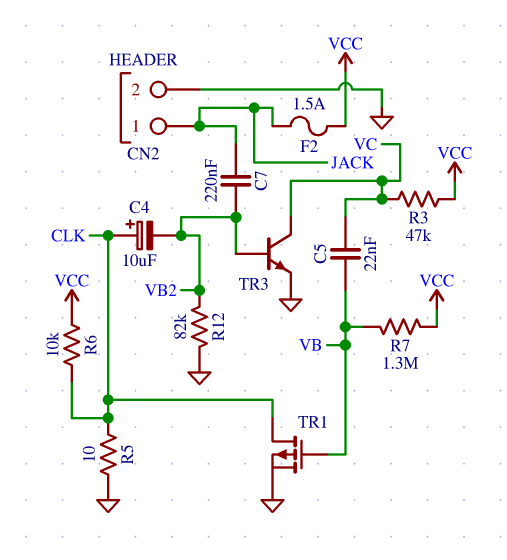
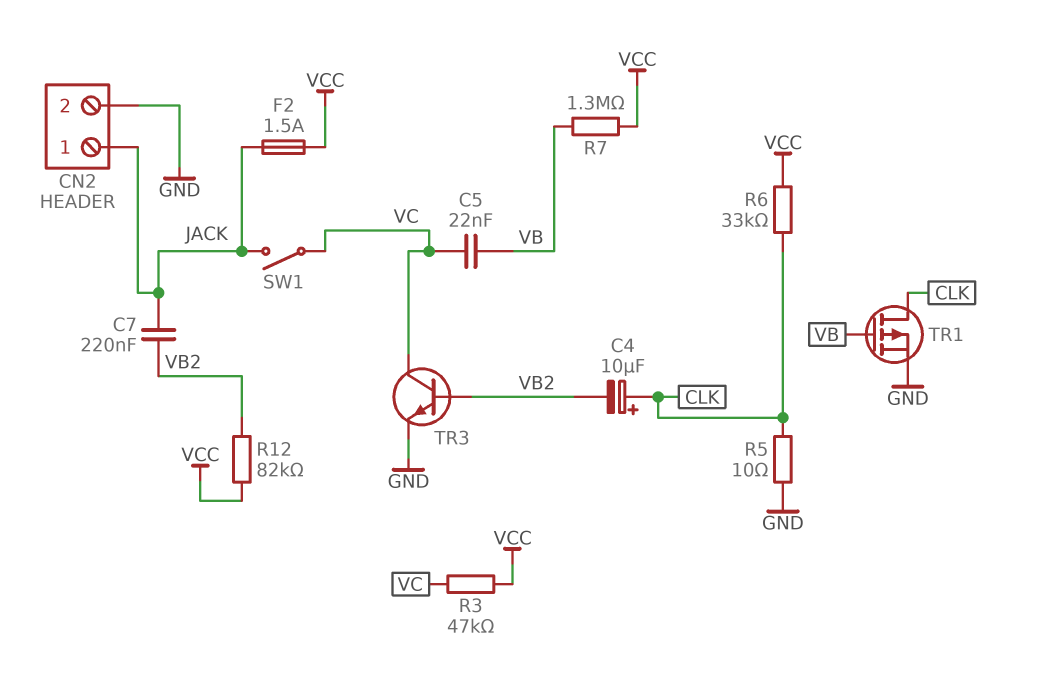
R6: 10k (CLK, VCC) -> 33k (CLK, VCC)
R12: 82k (GND, VB2) -> 82k (VB2, VCC)
SW1: none -> switch (JACK, VC)

